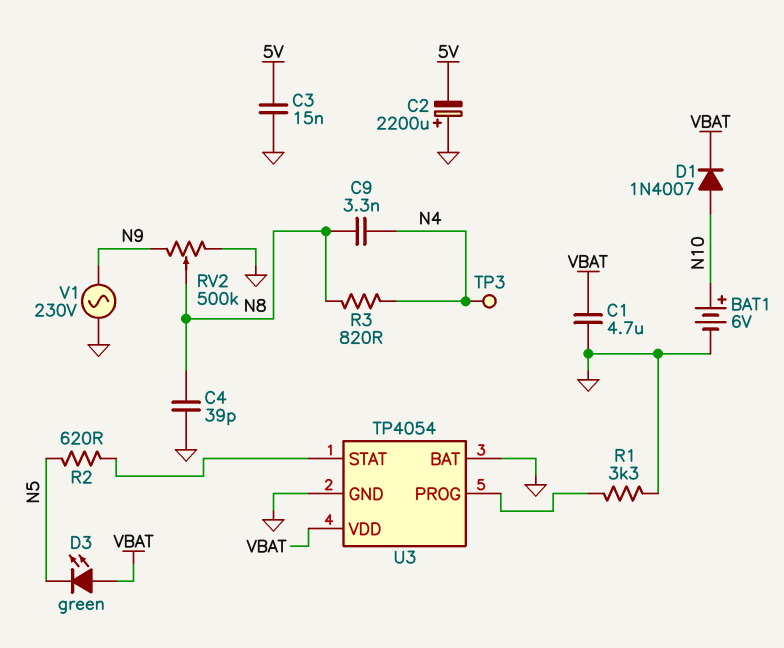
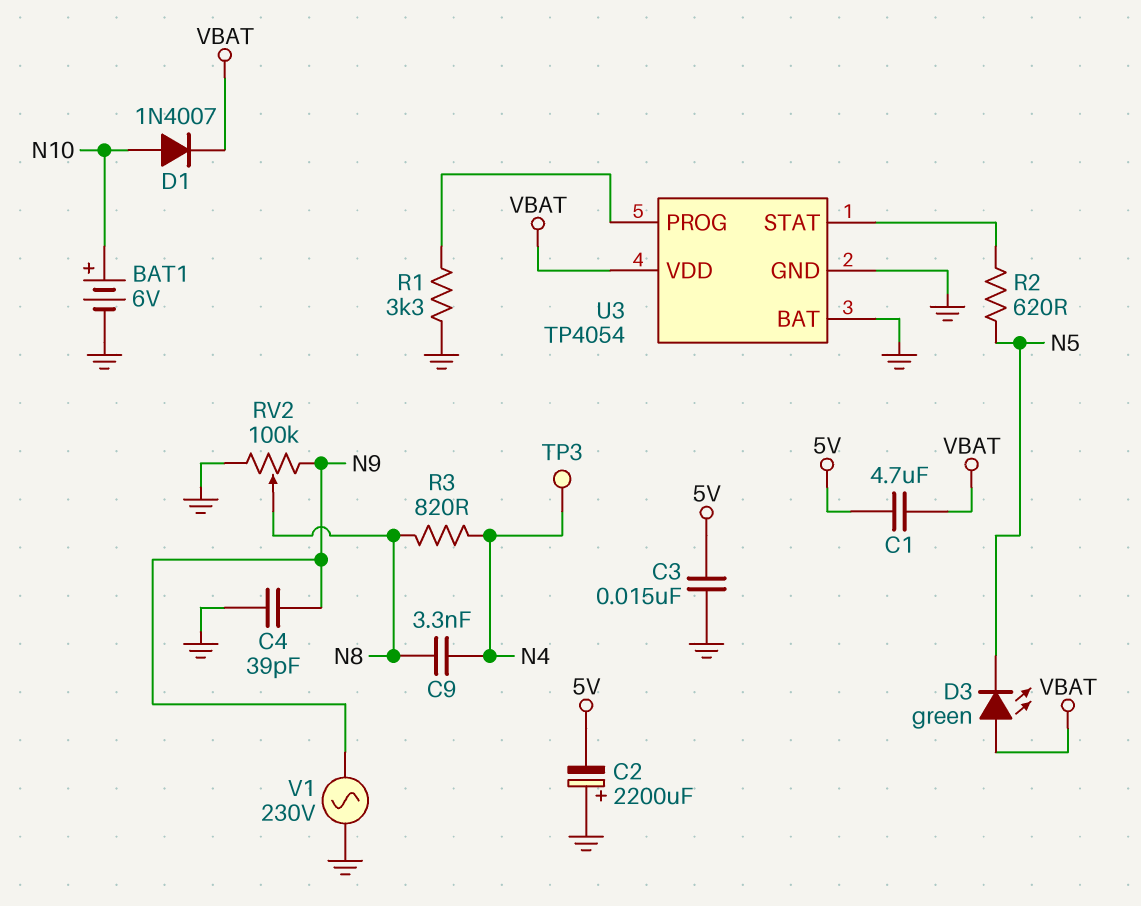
C1: 4.7uF (GND, VBAT) -> 4.7uF (5V, VBAT)
C4: 39pF (GND, N8) -> 39pF (GND, N9)
RV2: 500k (GND, N9, wiper N8) -> 100k (GND, N9, wiper N8)

